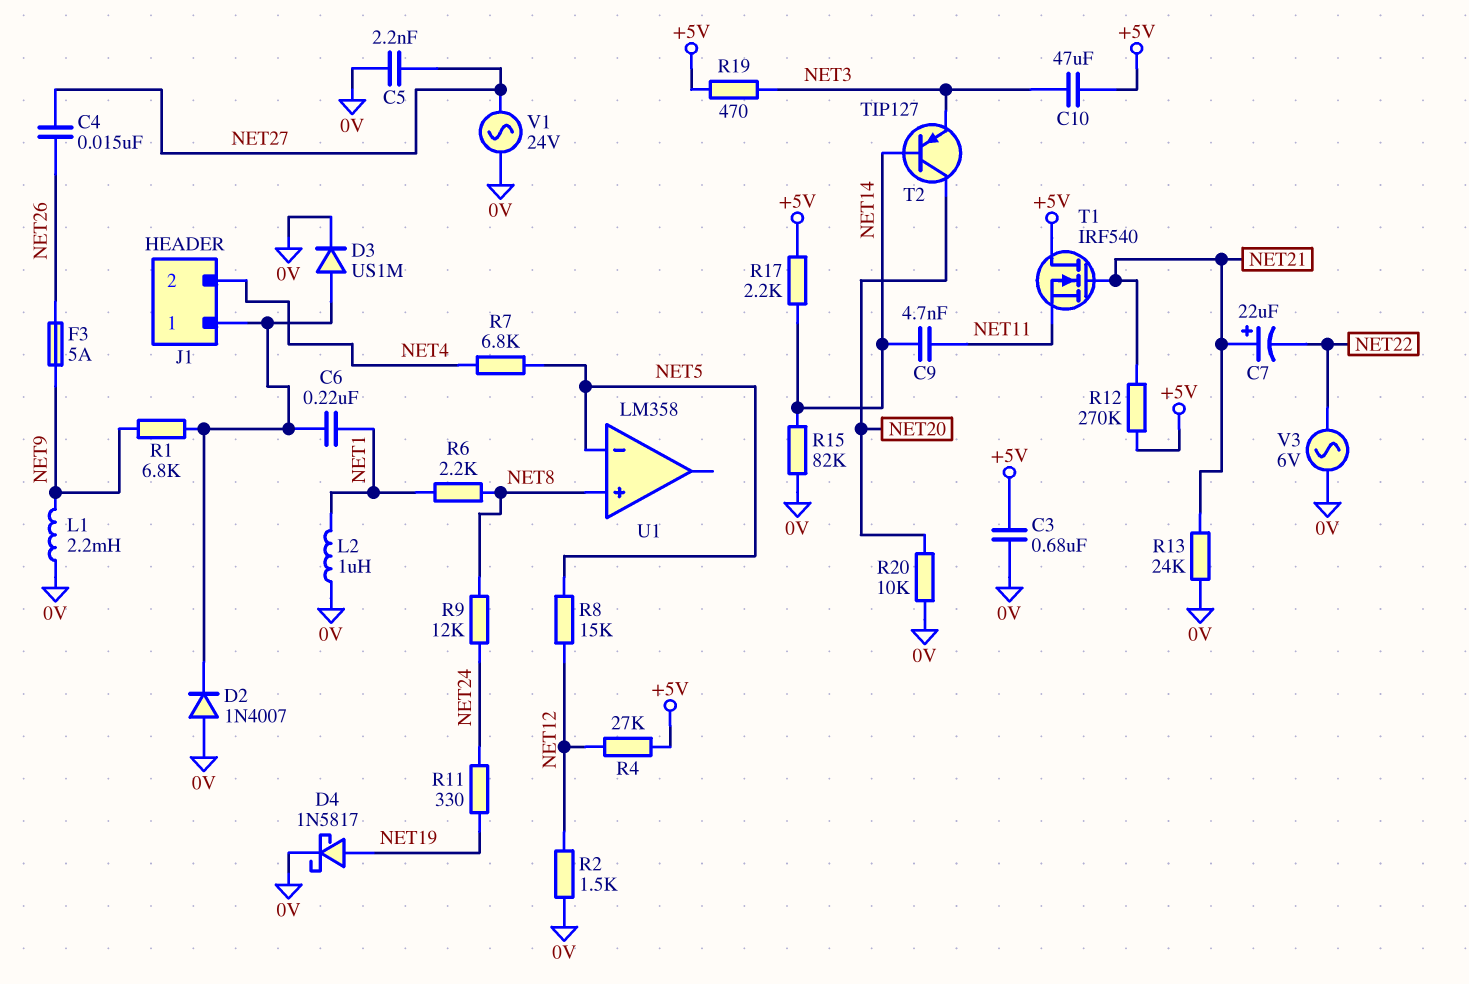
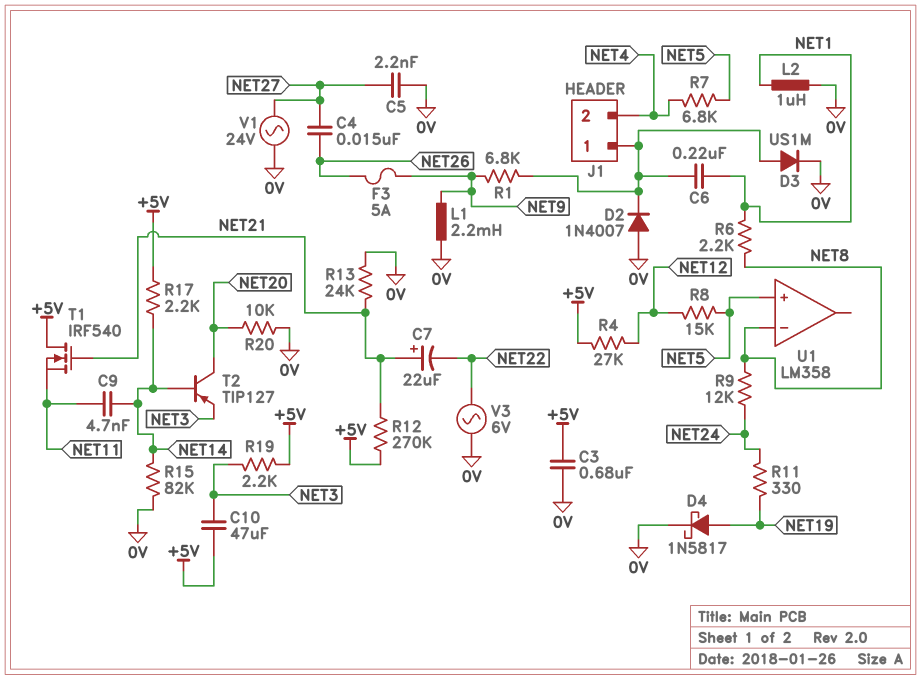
R2: 1.5k (0V, NET12) -> none
R19: 470 (+5V, NET3) -> 2.2k (+5V, NET3)
U1 pin in+: NET8 -> NET5
U1 pin in-: NET5 -> NET8

